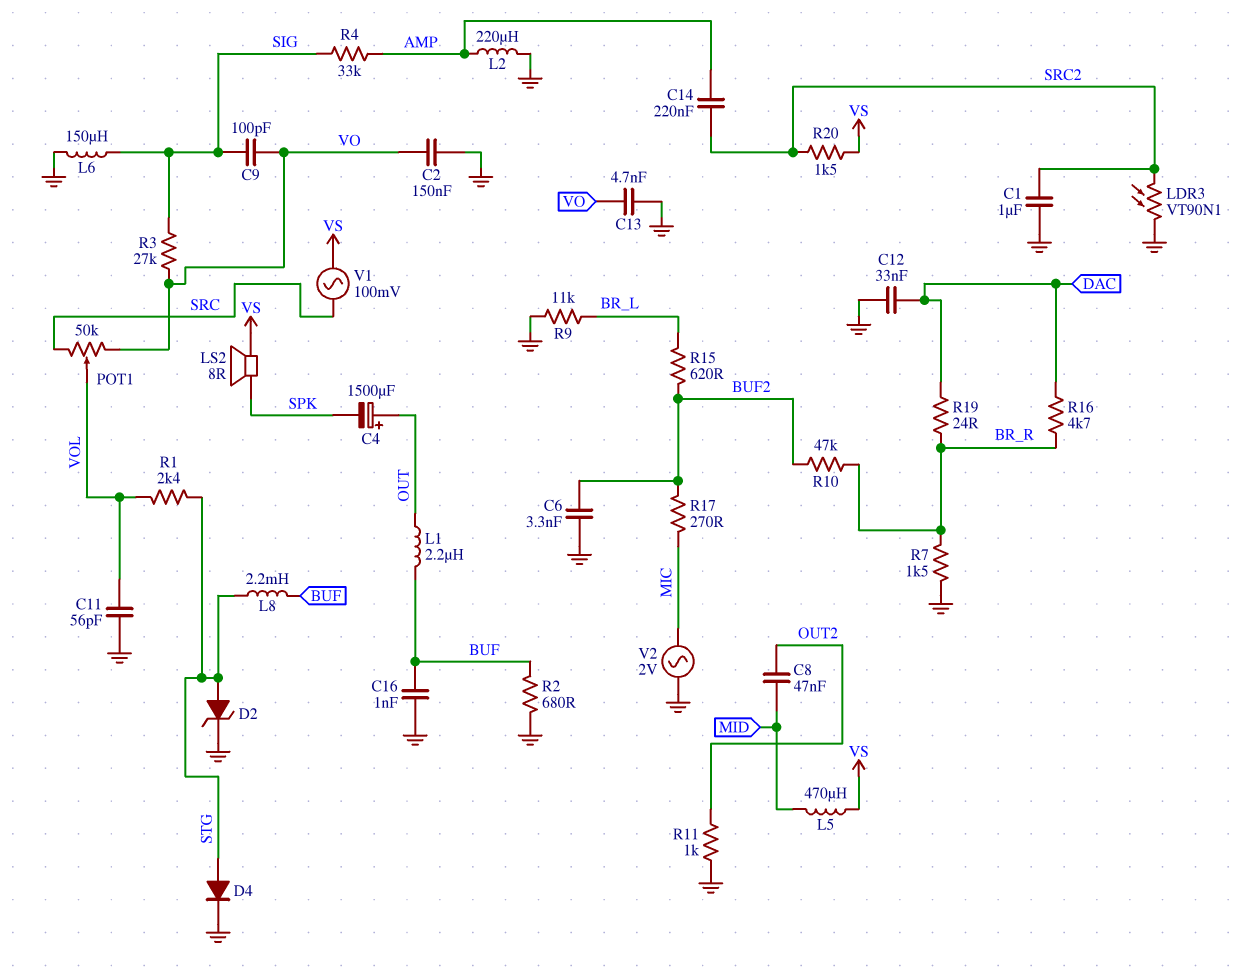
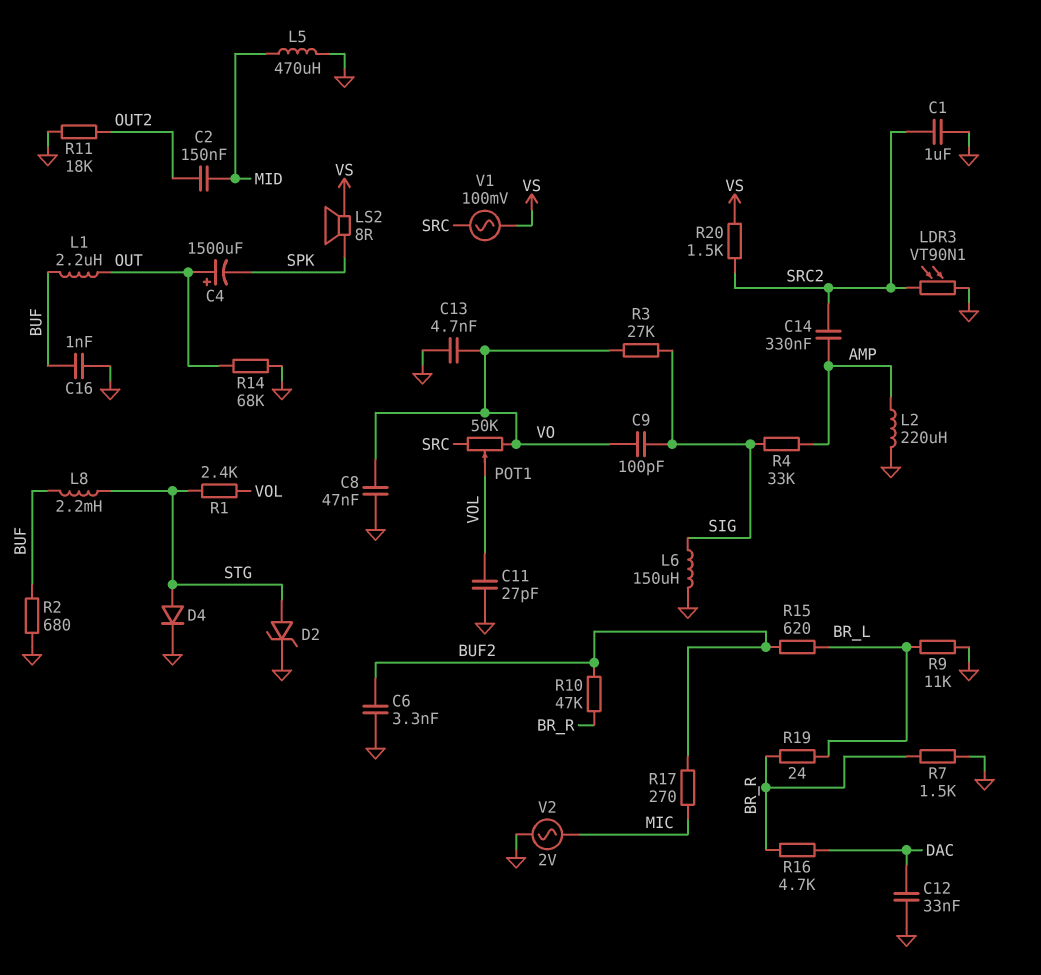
C2: 150nF (GND, VO) -> 150nF (MID, OUT2)
C8: 47nF (MID, OUT2) -> 47nF (GND, VO)
C11: 56pF (GND, VOL) -> 27pF (GND, VOL)
C14: 220nF (AMP, SRC2) -> 330nF (AMP, SRC2)
L5: 470uH (MID, VS) -> 470uH (GND, MID)
R11: 1k (GND, OUT2) -> 18k (GND, OUT2)
R14: none -> 68k (GND, OUT)
R19: 24 (BR_R, DAC) -> 24 (BR_L, BR_R)

